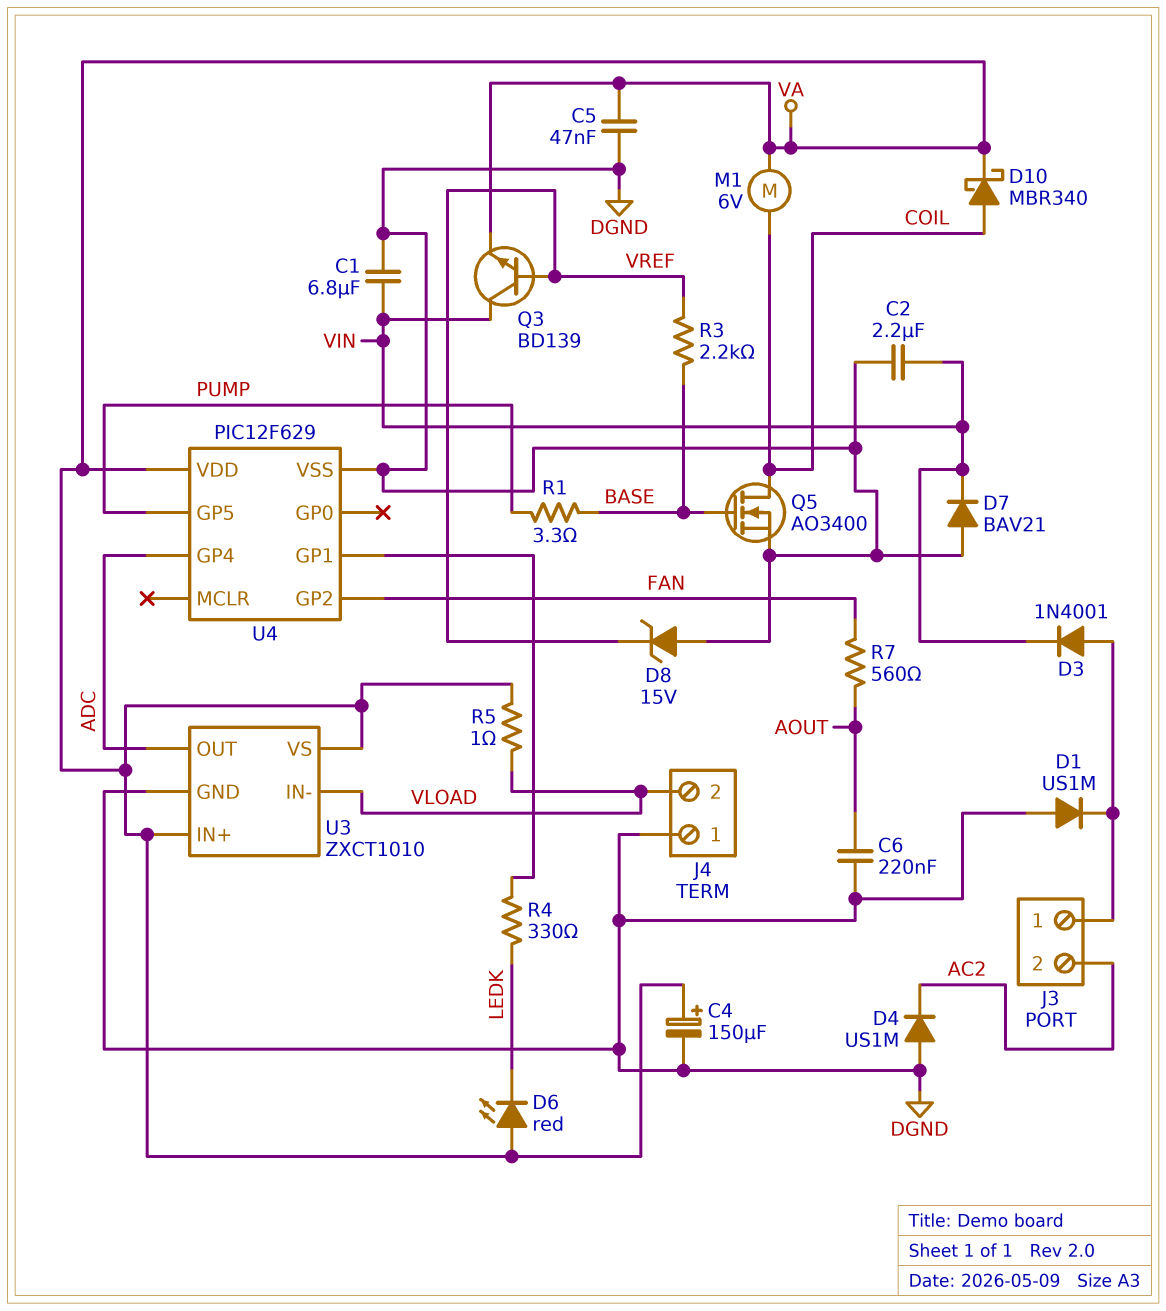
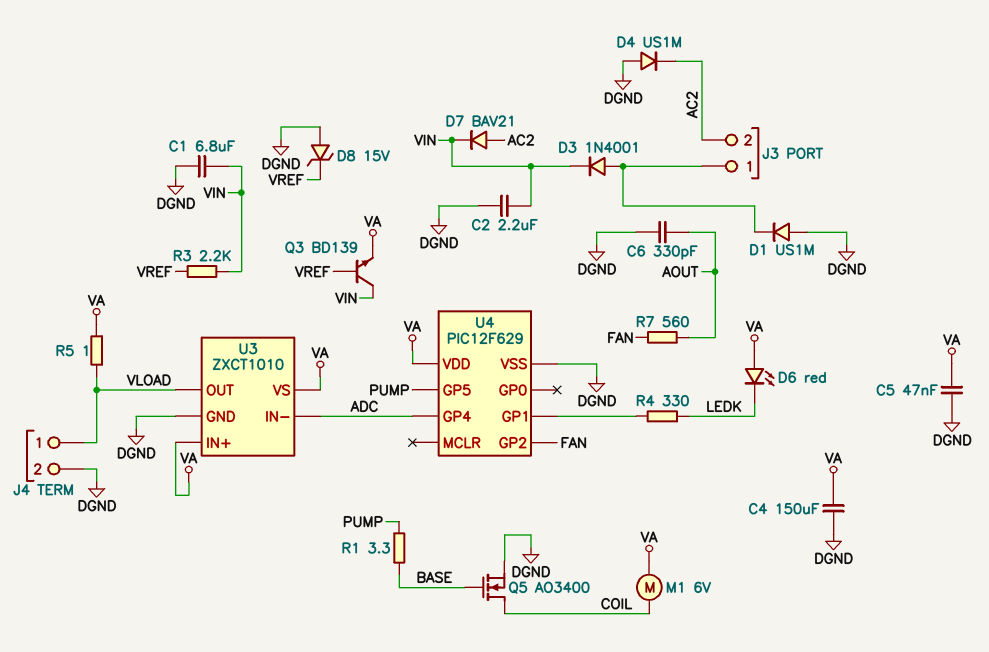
C4: 150uF (plus VA, minus DGND) -> 150uF (DGND, VA)
C6: 220nF (AOUT, DGND) -> 330pF (AOUT, DGND)
D7: diode BAV21 (A DGND, K VIN) -> diode BAV21 (A AC2, K VIN)
D10: schottky MBR340 (A COIL, K VA) -> none
J4 pin 1: DGND -> VLOAD
J4 pin 2: VLOAD -> DGND
R3: 2.2k (BASE, VREF) -> 2.2k (VIN, VREF)
U3 pin IN-: VLOAD -> ADC
U3 pin OUT: ADC -> VLOAD

